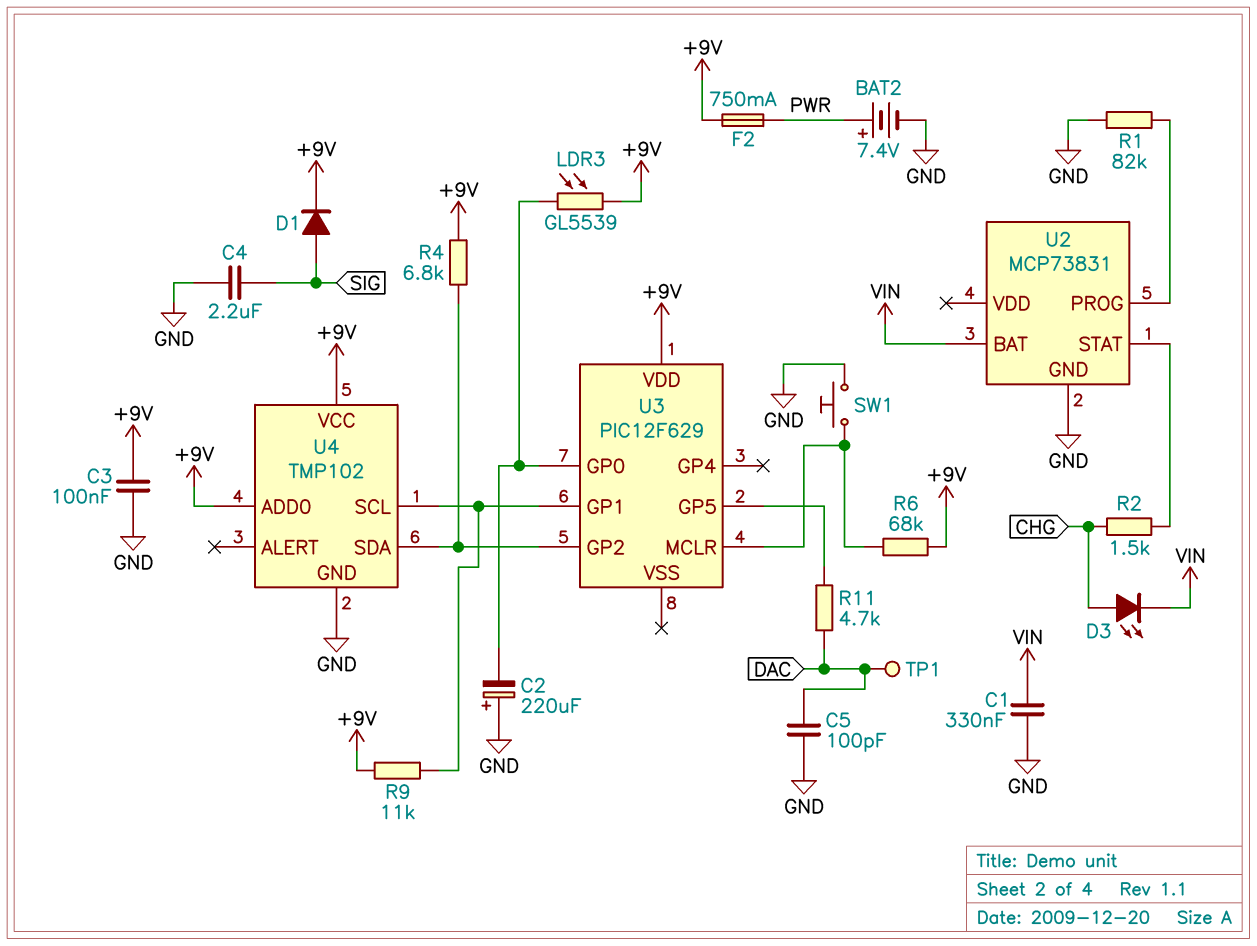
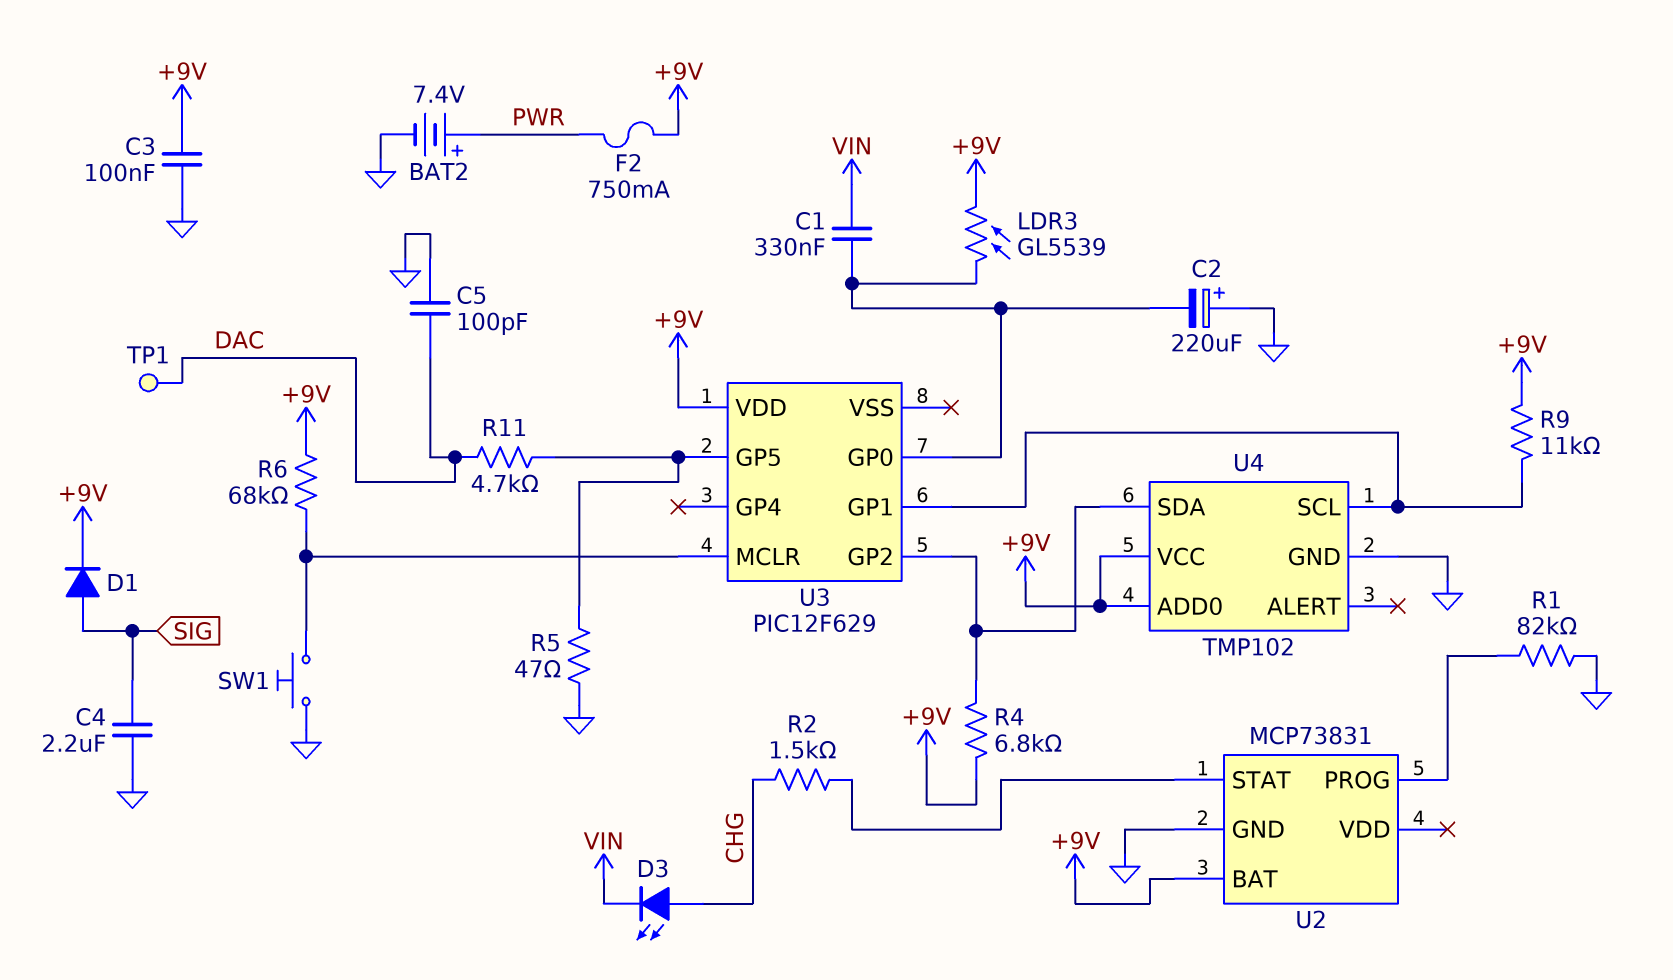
C1: 330nF (GND, VIN) -> 330nF (U3/GP0, VIN)
R5: none -> 47 (GND, U3/GP5)
U2 pin BAT: VIN -> +9V

